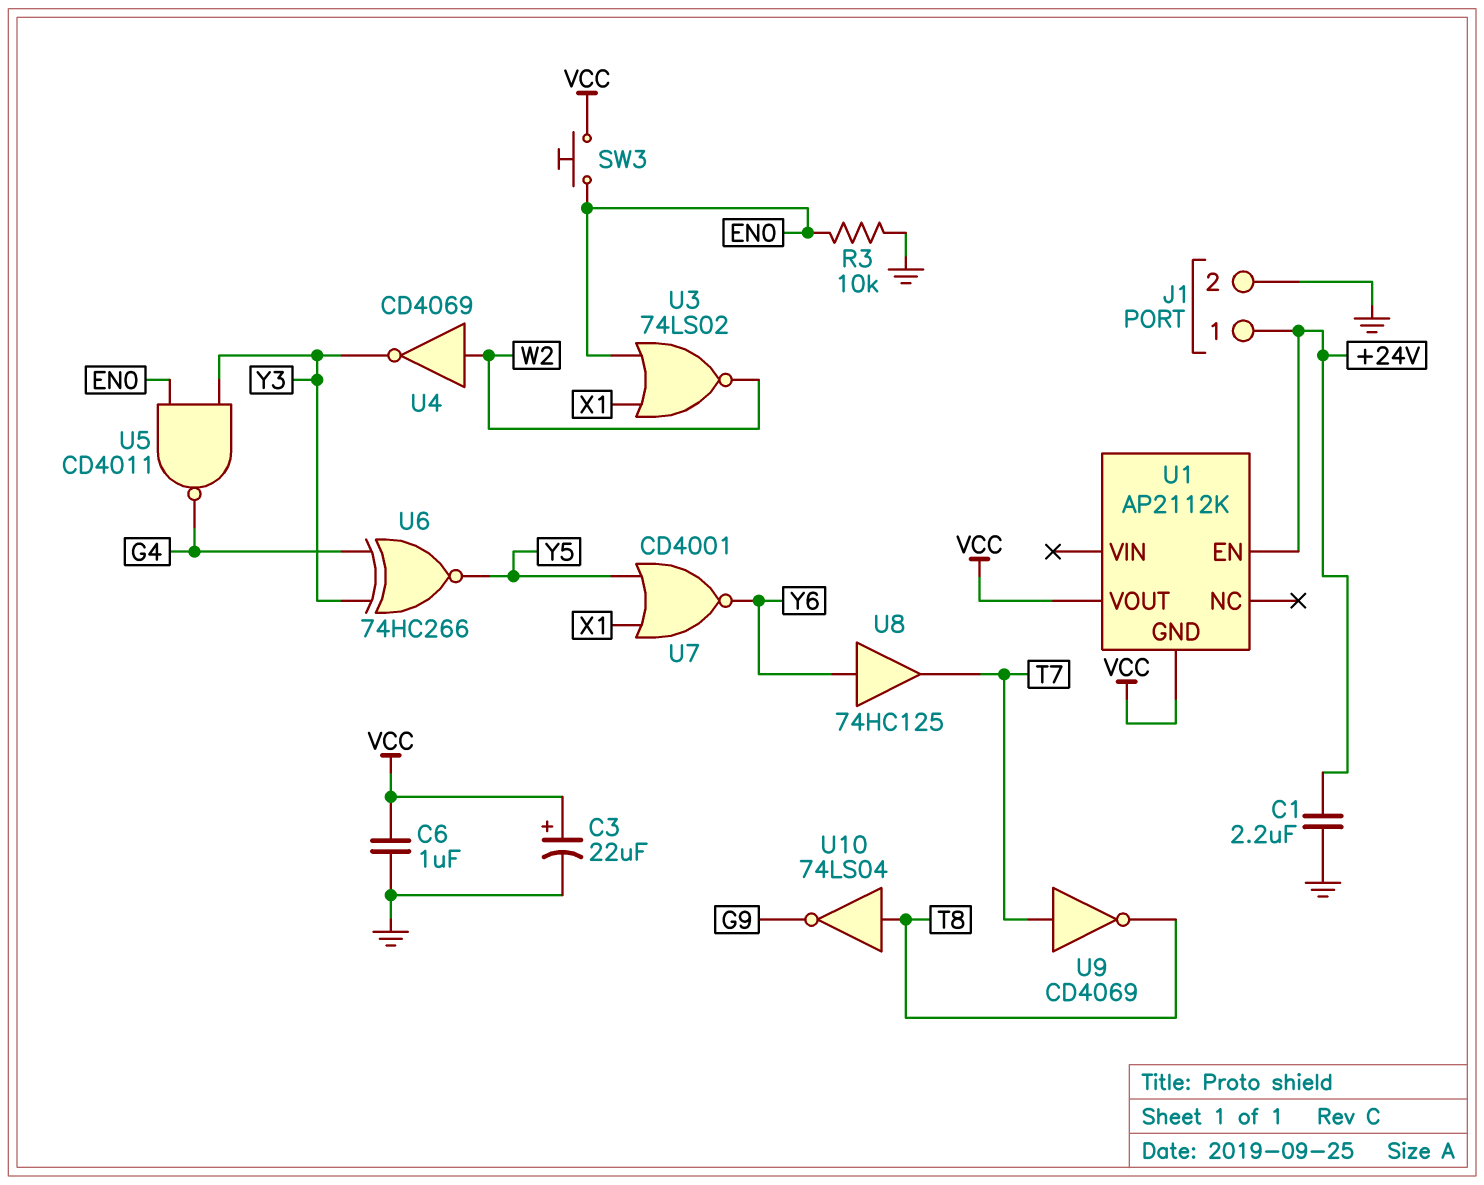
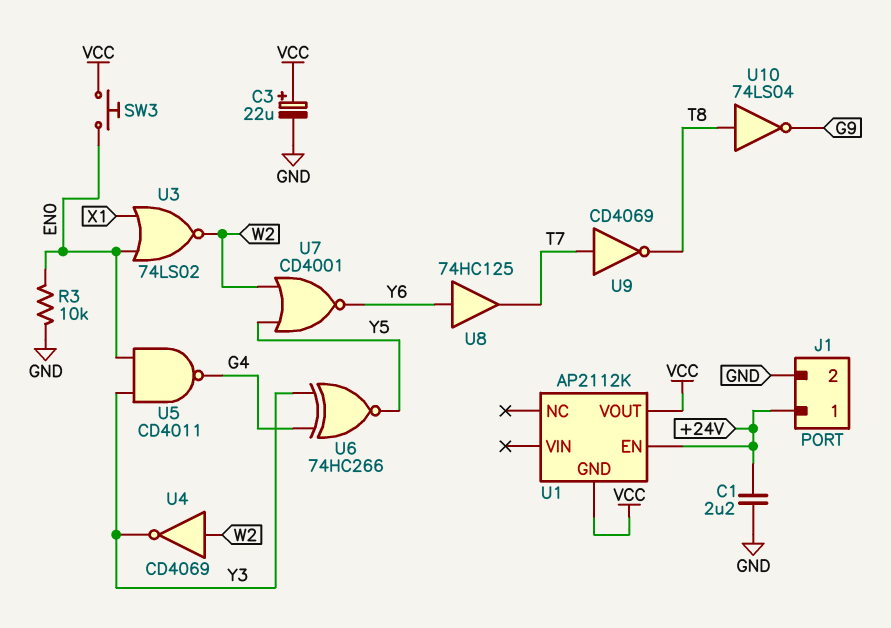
C6: 1uF (GND, VCC) -> none
U7: NOR CD4001 (in X1, in Y5, out Y6) -> NOR CD4001 (in W2, in Y5, out Y6)

